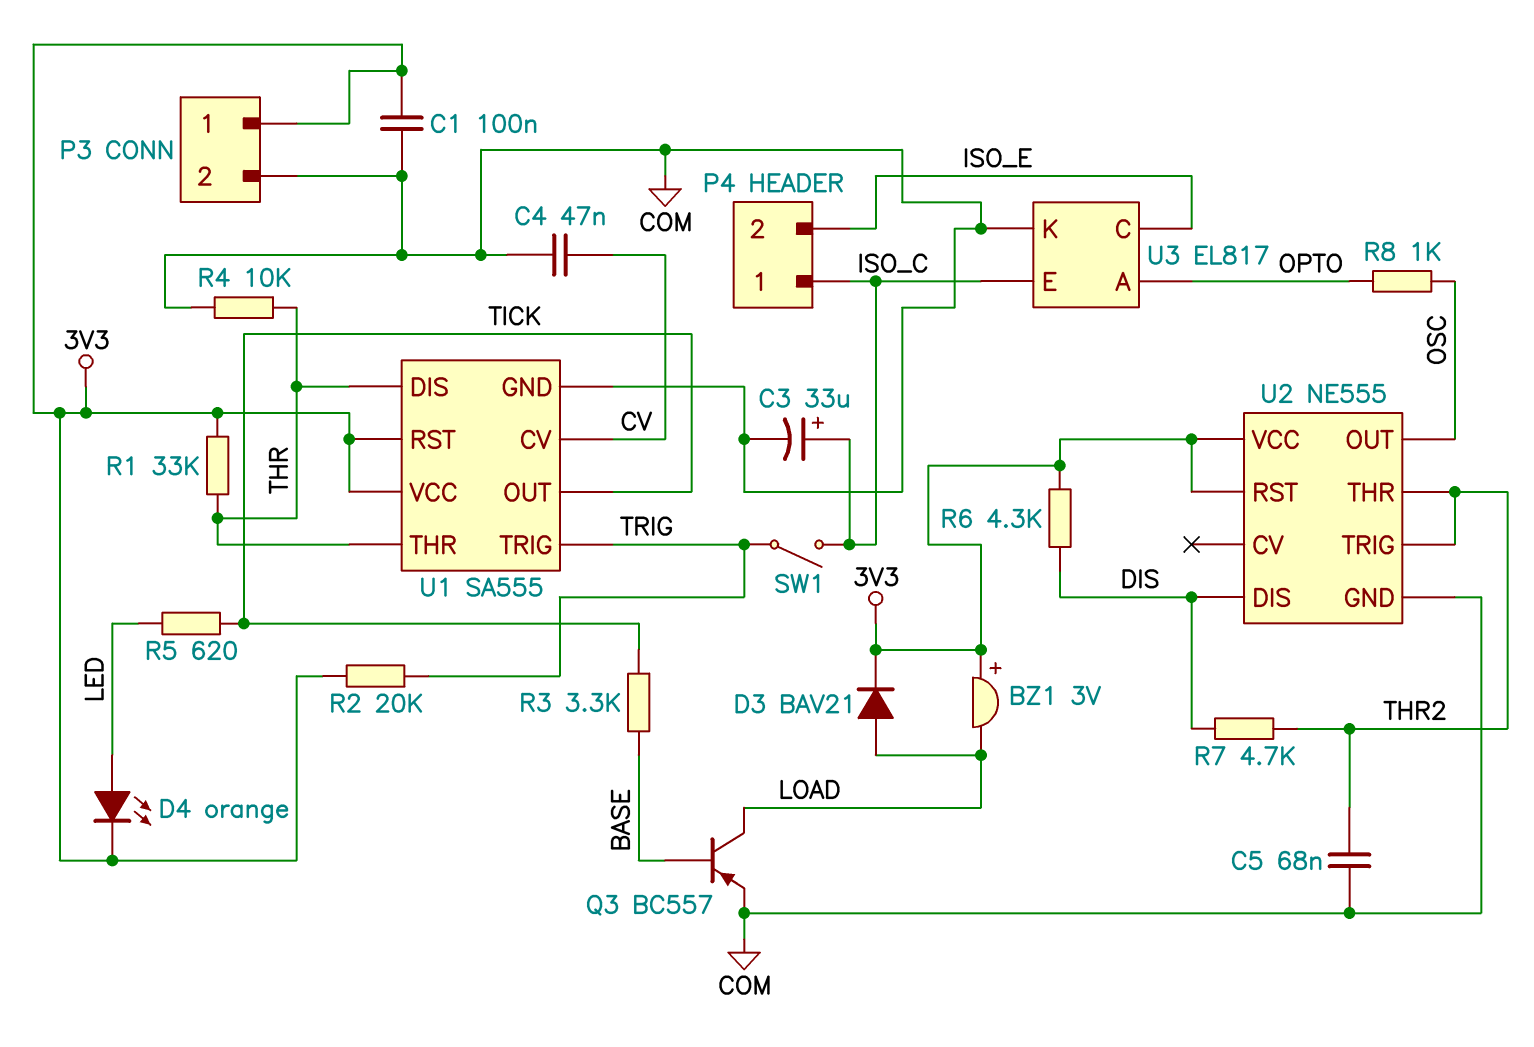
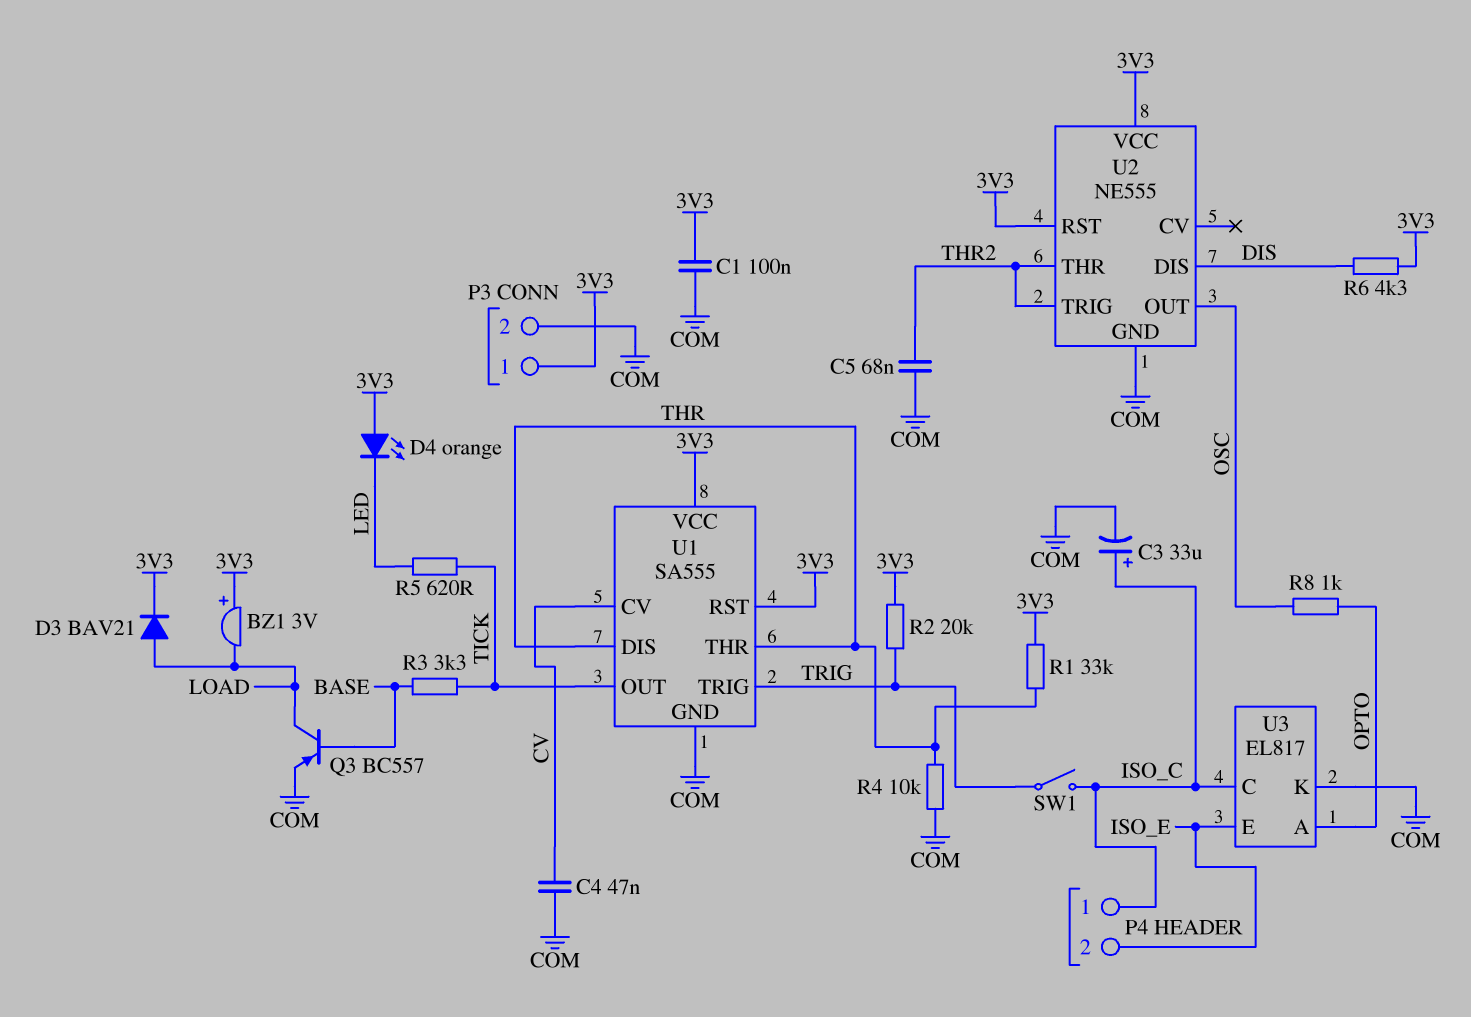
D4: LED orange (A LED, K 3V3) -> LED orange (A 3V3, K LED)
R7: 4.7k (DIS, THR2) -> none
U3 pin C: ISO_E -> ISO_C
U3 pin E: ISO_C -> ISO_E

